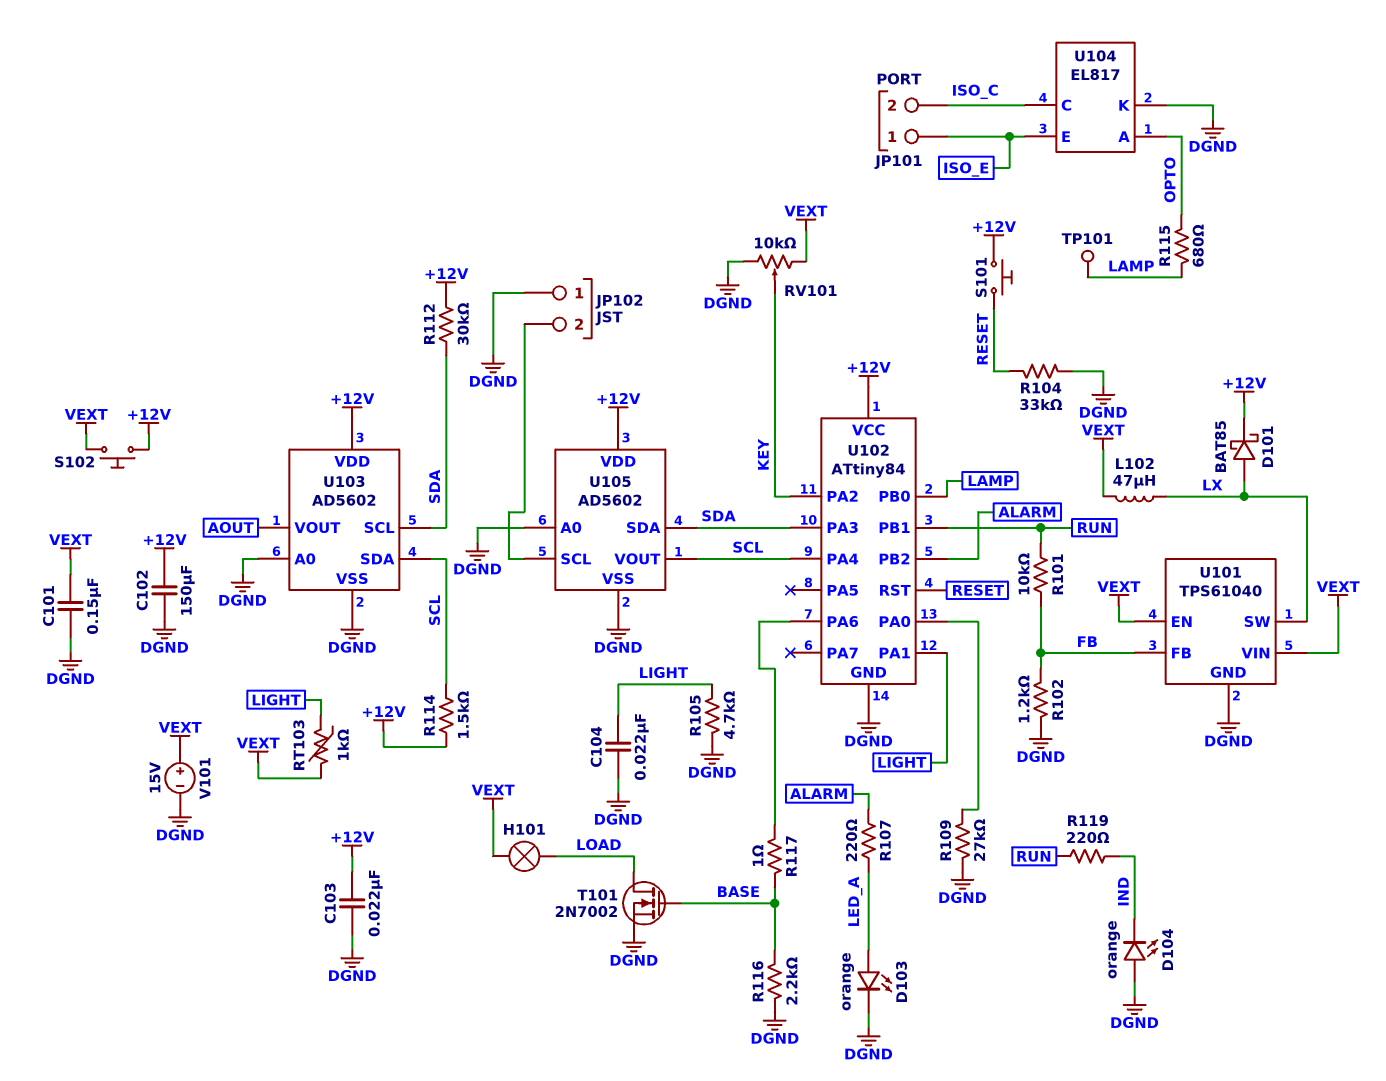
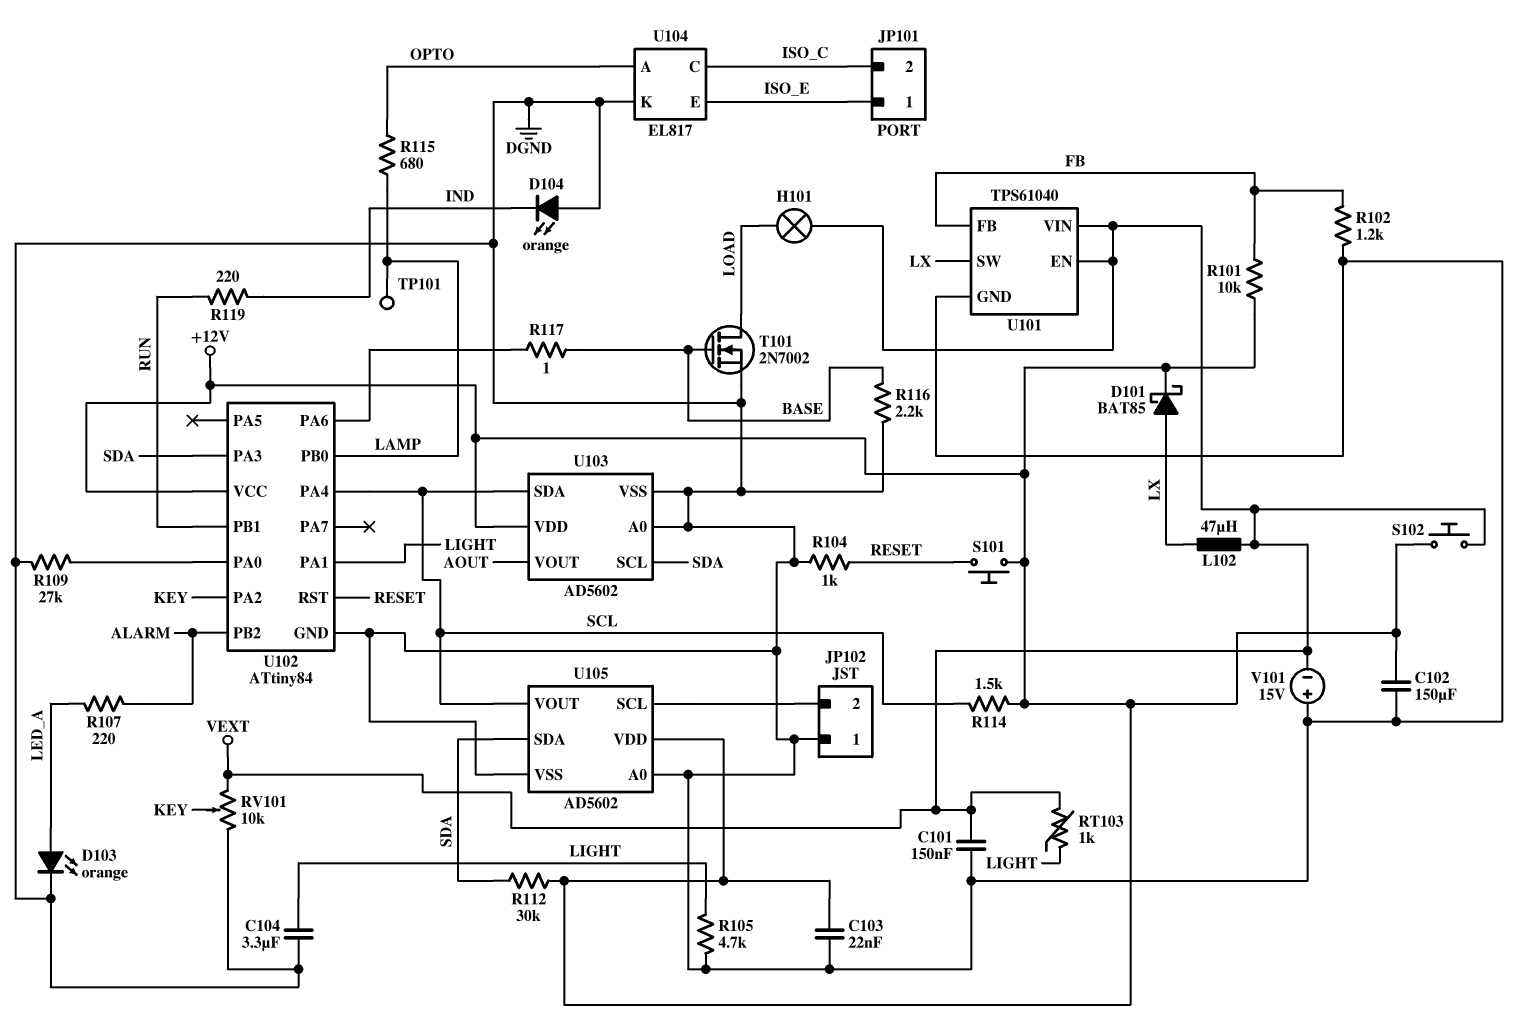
C104: 22nF (DGND, LIGHT) -> 3.3uF (DGND, LIGHT)
R101: 10k (FB, RUN) -> 10k (+12V, FB)
R104: 33k (DGND, RESET) -> 1k (DGND, RESET)
V101: 15V (plus VEXT, minus DGND) -> 15V (plus DGND, minus VEXT)

